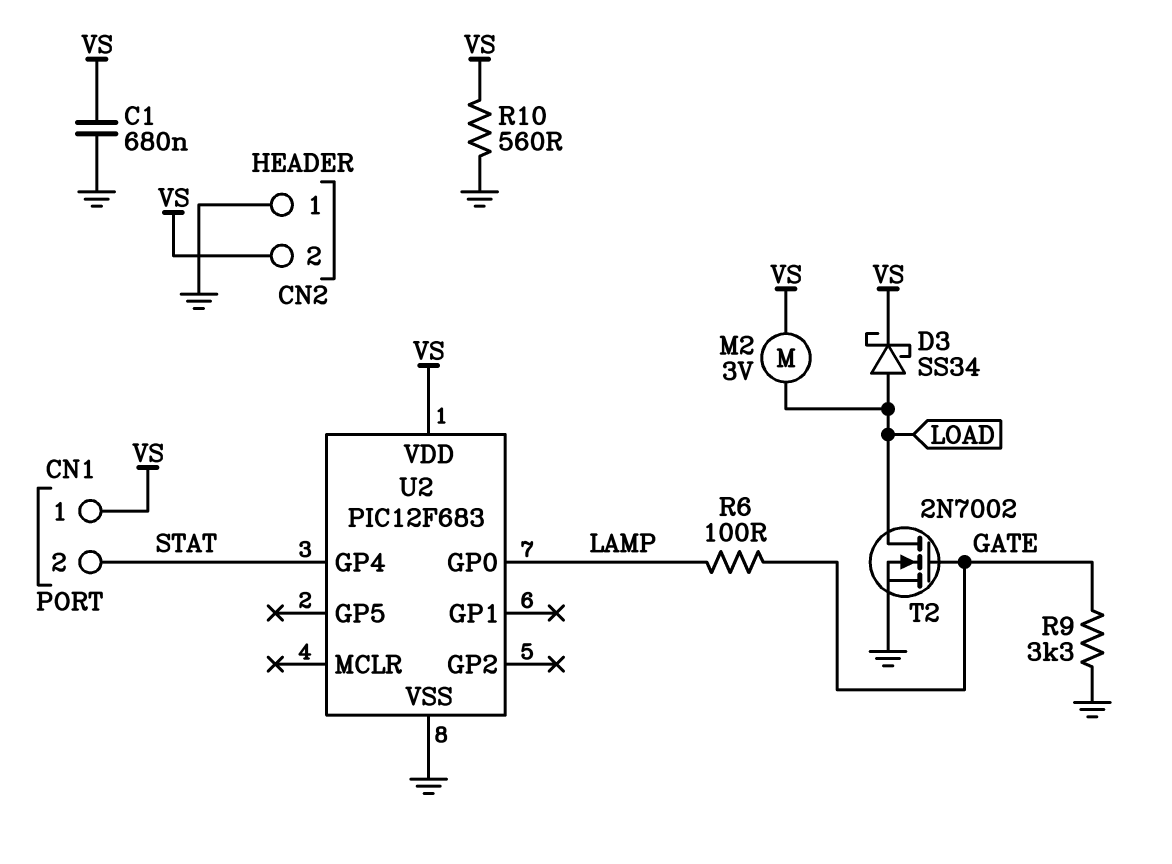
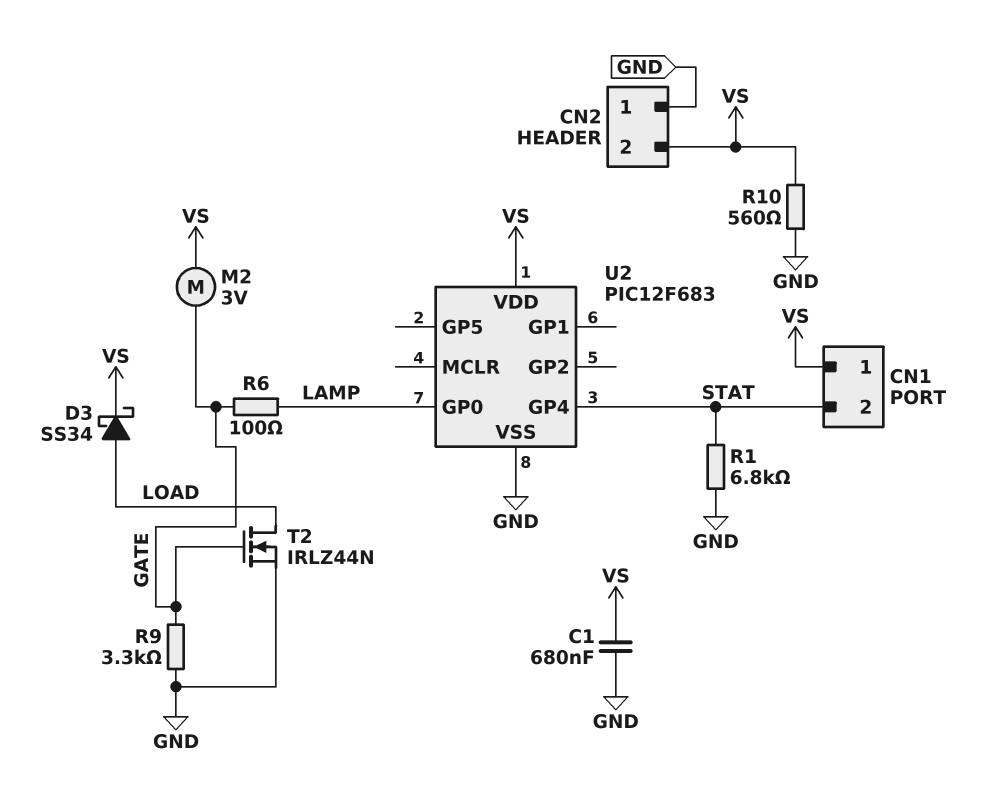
M2: motor 3V (LOAD, VS) -> motor 3V (GATE, VS)
R1: none -> 6.8k (GND, STAT)
T2: NMOS 2N7002 (G GATE, D LOAD, S GND) -> NMOS IRLZ44N (G GATE, D LOAD, S GND)

